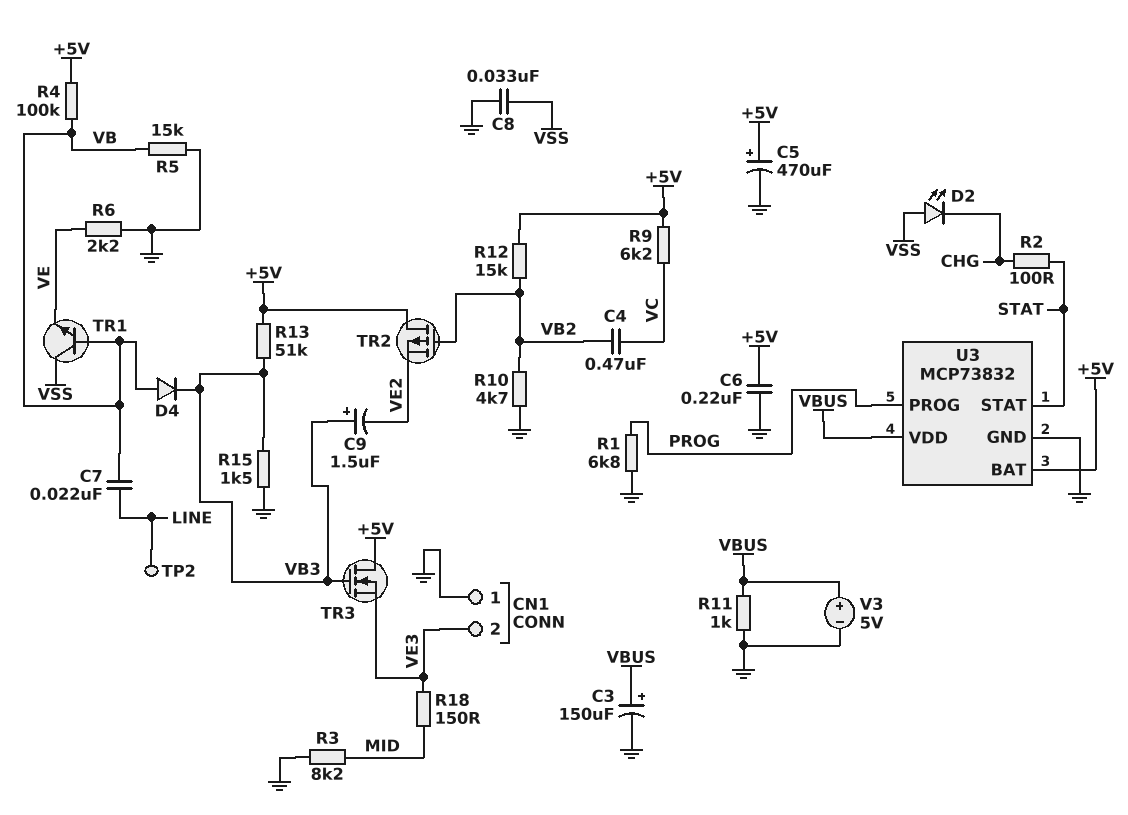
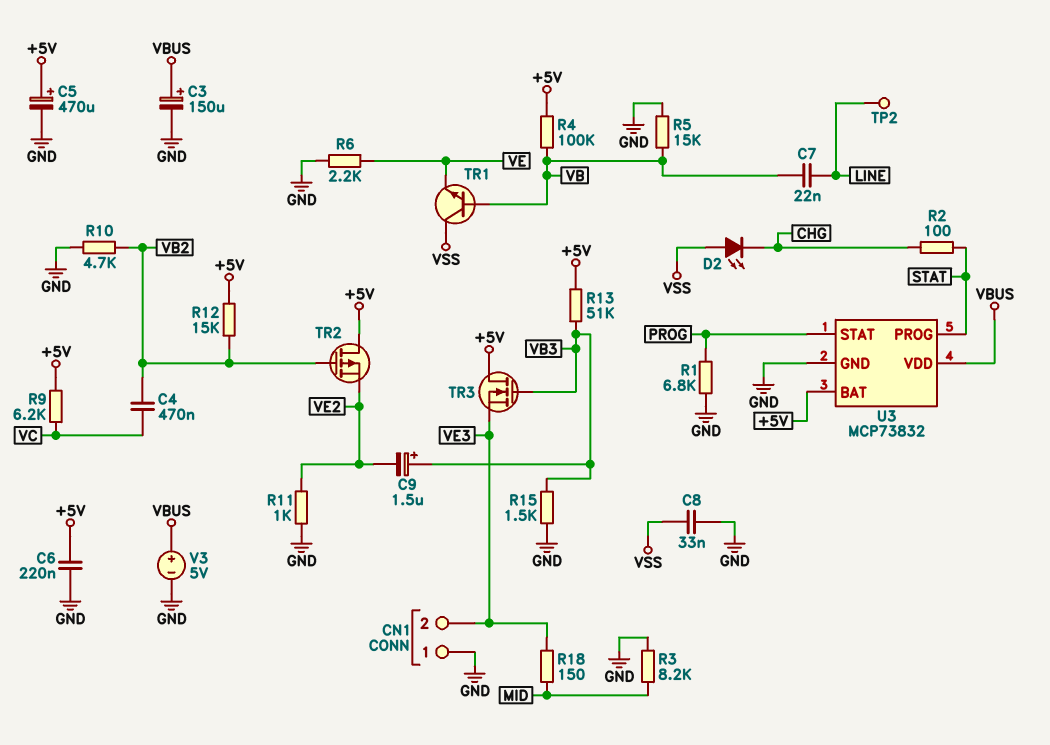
D4: diode (A VB, K VB3) -> none
R11: 1k (GND, VBUS) -> 1k (GND, VE2)
U3 pin PROG: PROG -> STAT
U3 pin STAT: STAT -> PROG

